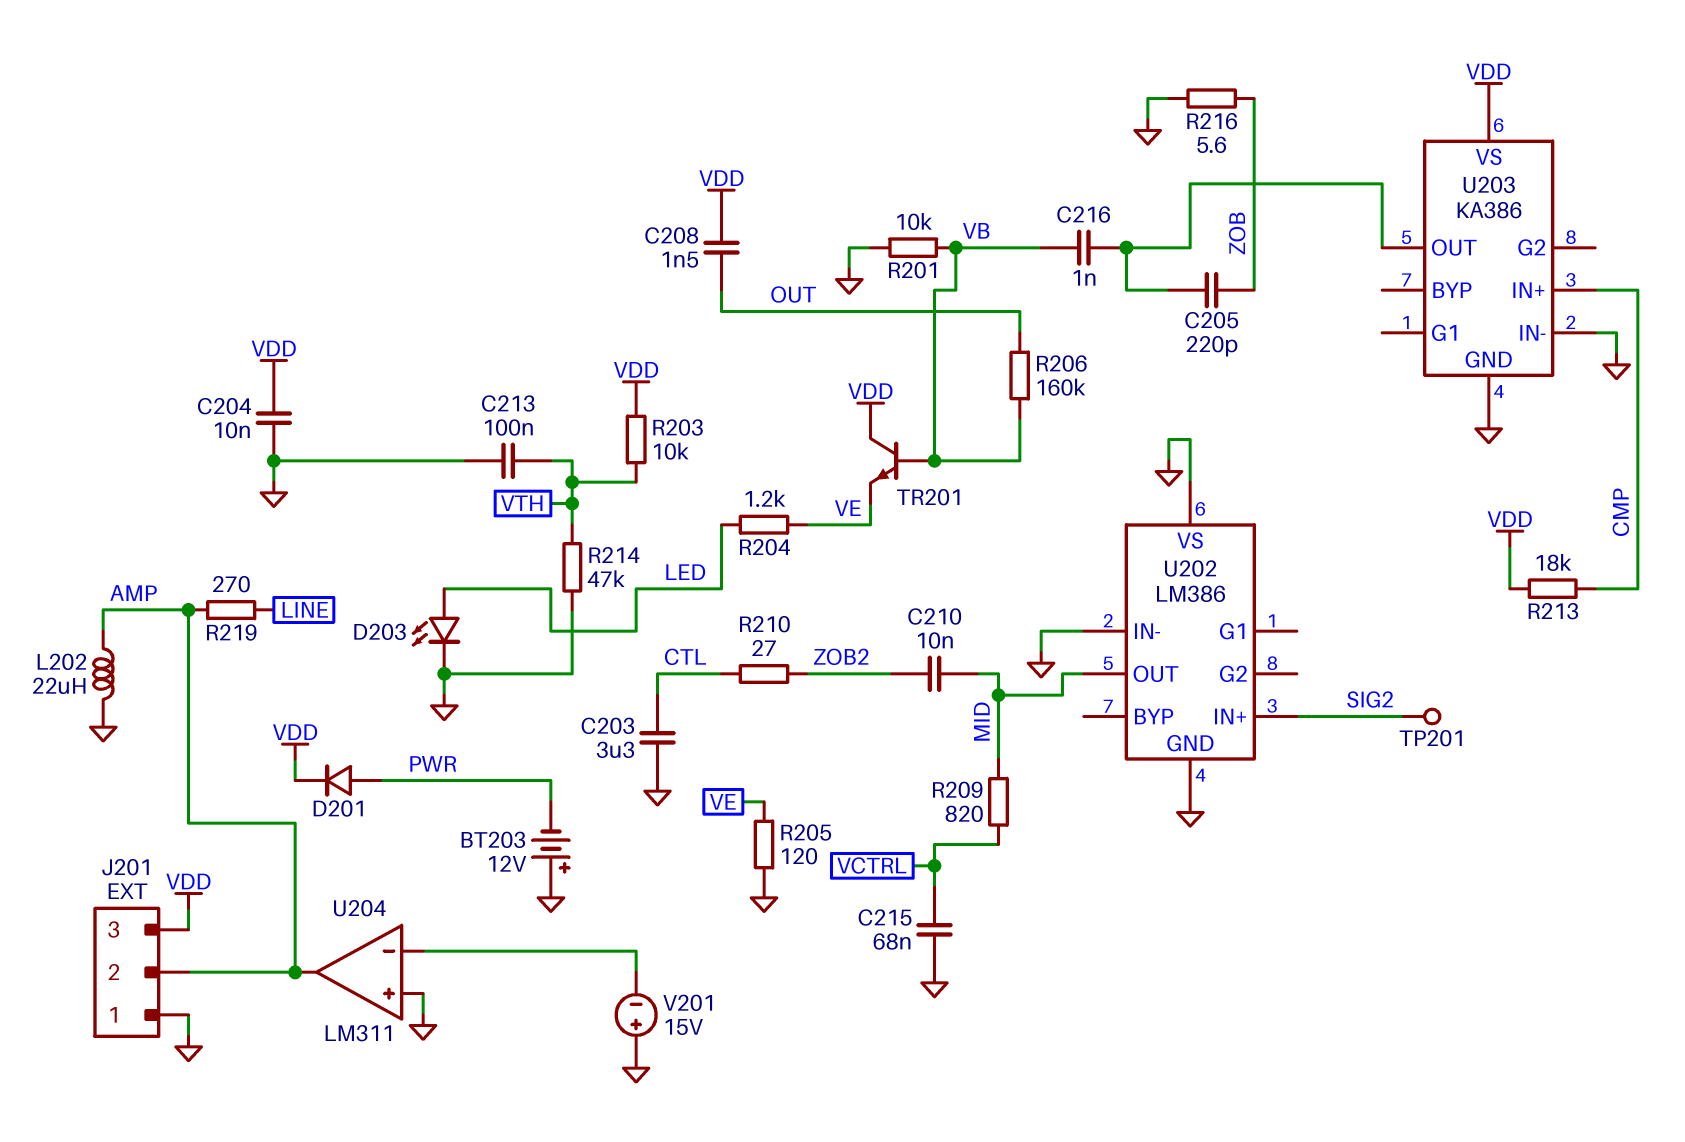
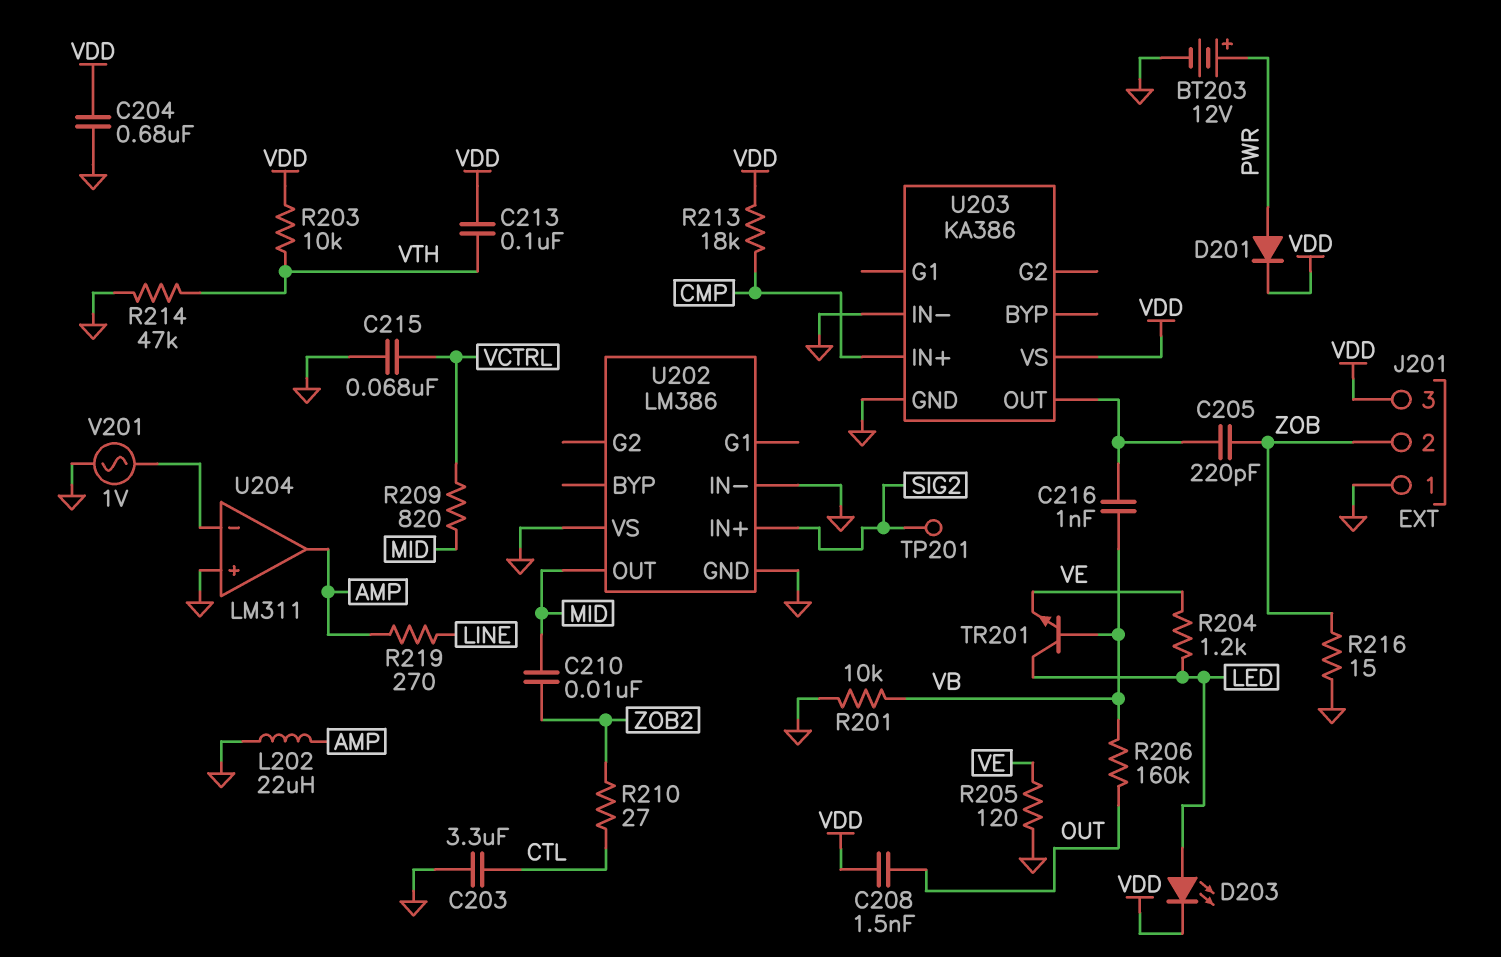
BT203: 12V (plus GND, minus PWR) -> 12V (plus PWR, minus GND)
C204: 10nF (GND, VDD) -> 680nF (GND, VDD)
C213: 100nF (GND, VTH) -> 100nF (VDD, VTH)
D203: LED (A LED, K GND) -> LED (A LED, K VDD)
J201 pin 2: AMP -> ZOB
R216: 5.6 (GND, ZOB) -> 15 (GND, ZOB)
TR201: NPN (B VB, C VDD, E VE) -> NPN (B VB, C LED, E VE)
V201: 15V (plus GND, minus U204/in-) -> AC 1V (GND, U204/in-)

